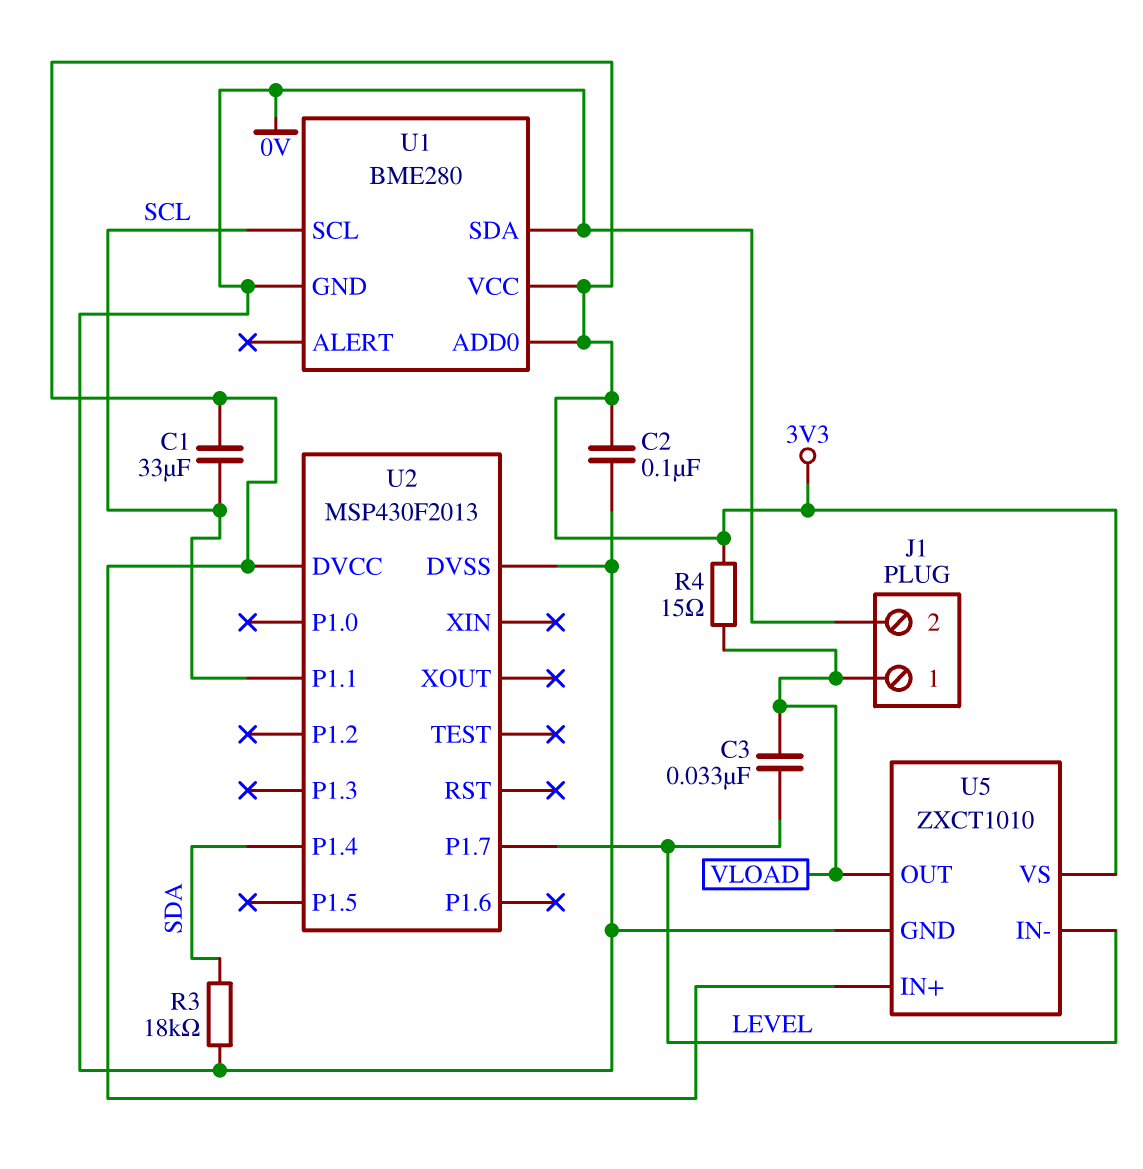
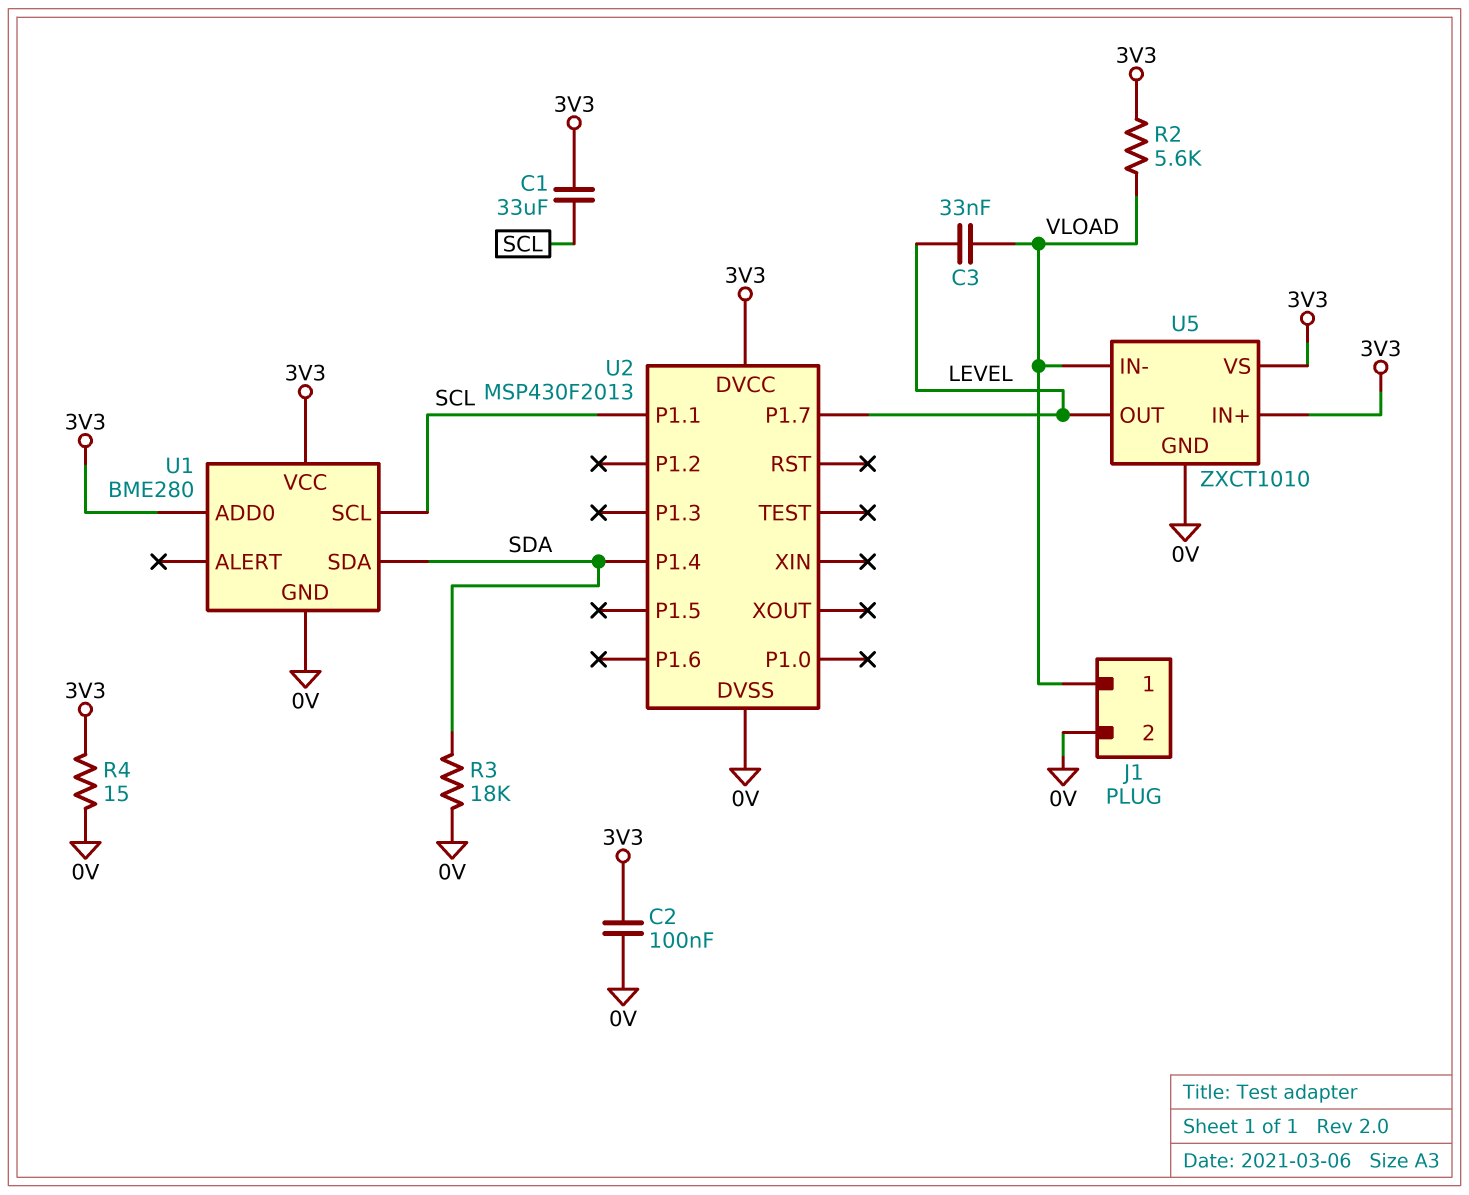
R2: none -> 5.6k (3V3, VLOAD)
R4: 15 (3V3, VLOAD) -> 15 (0V, 3V3)
U1 pin SDA: 0V -> SDA
U5 pin IN-: LEVEL -> VLOAD
U5 pin OUT: VLOAD -> LEVEL

